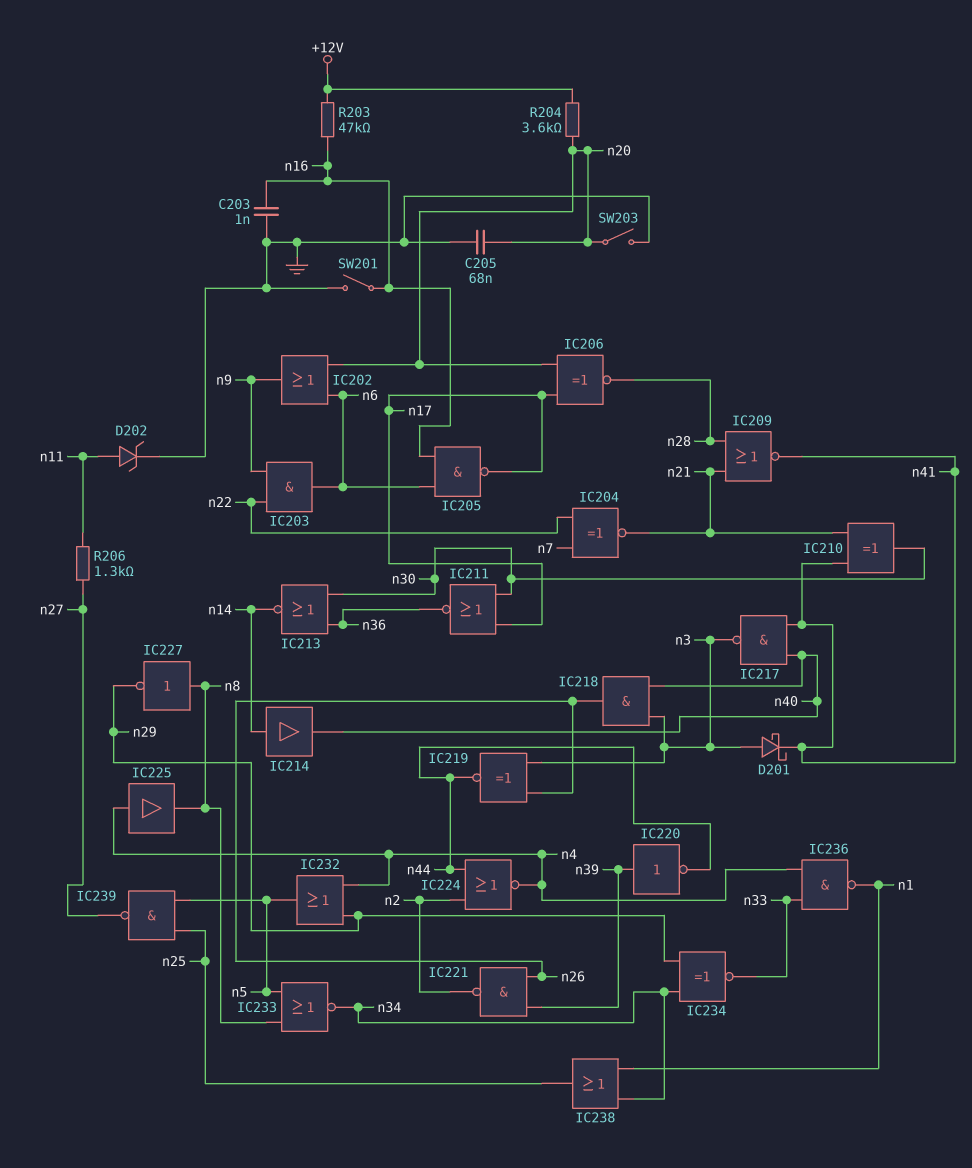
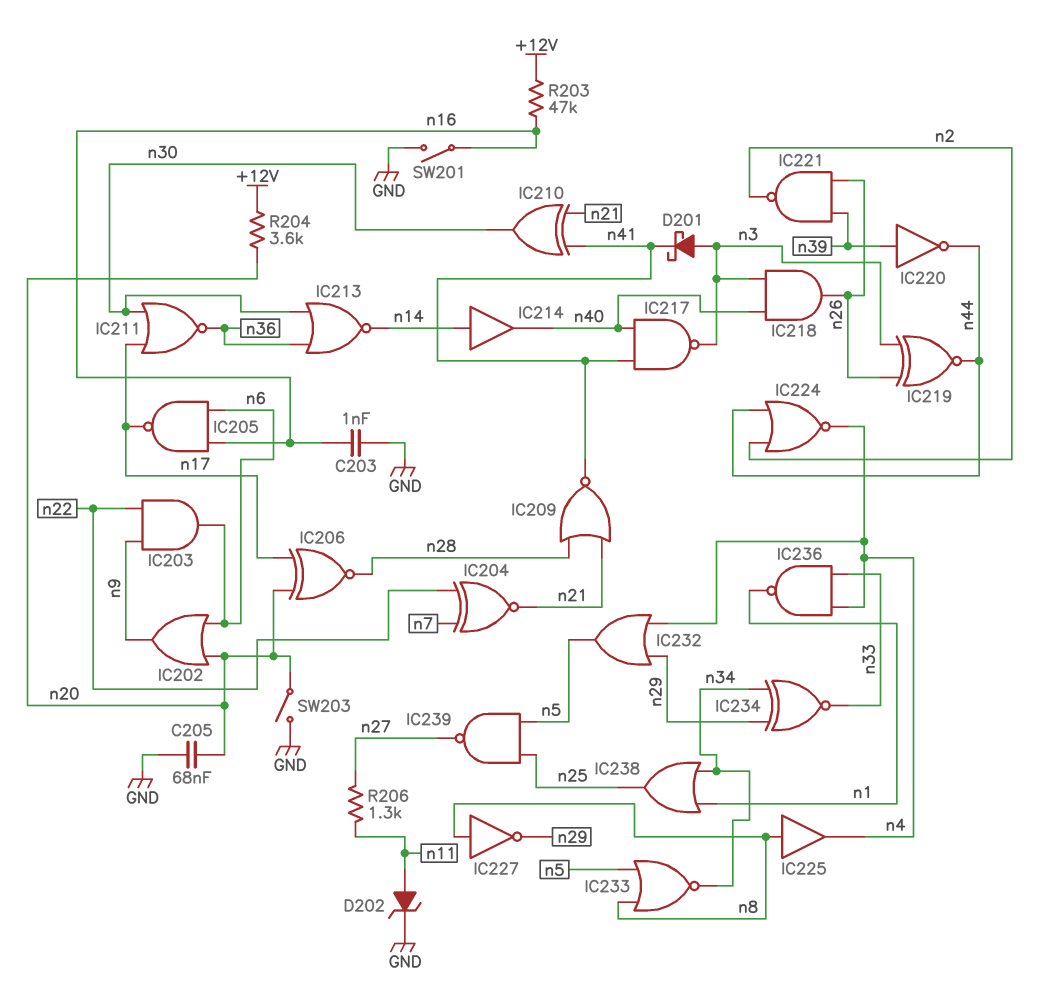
IC225: buffer (in n4, out n8) -> buffer (in n8, out n4)

